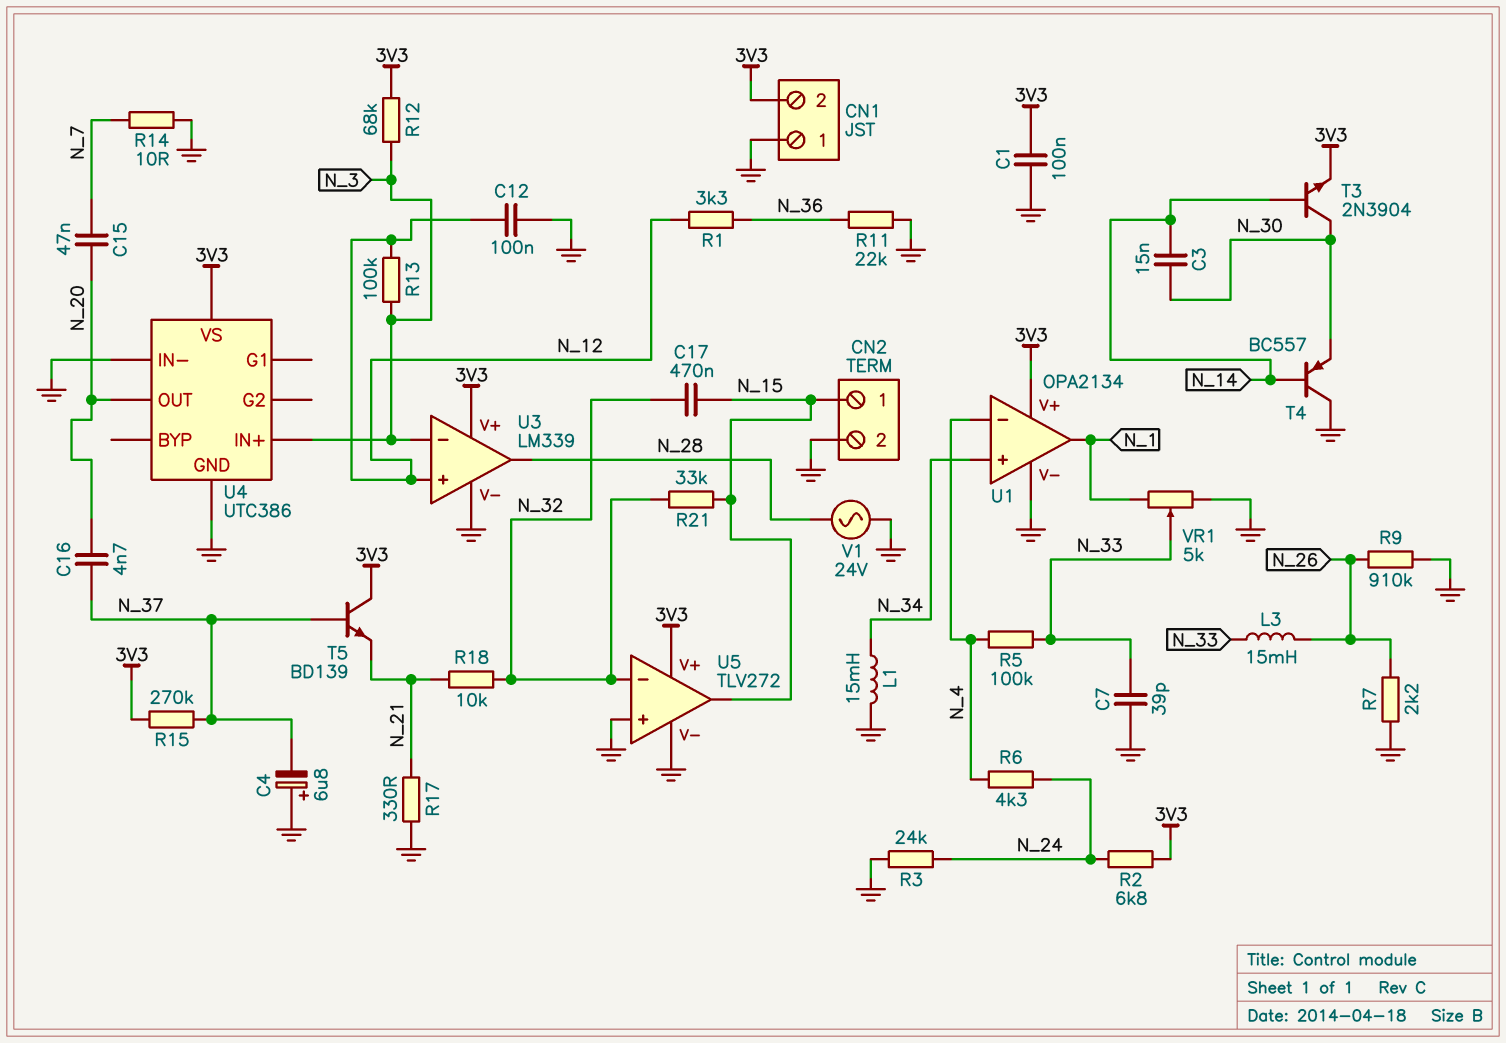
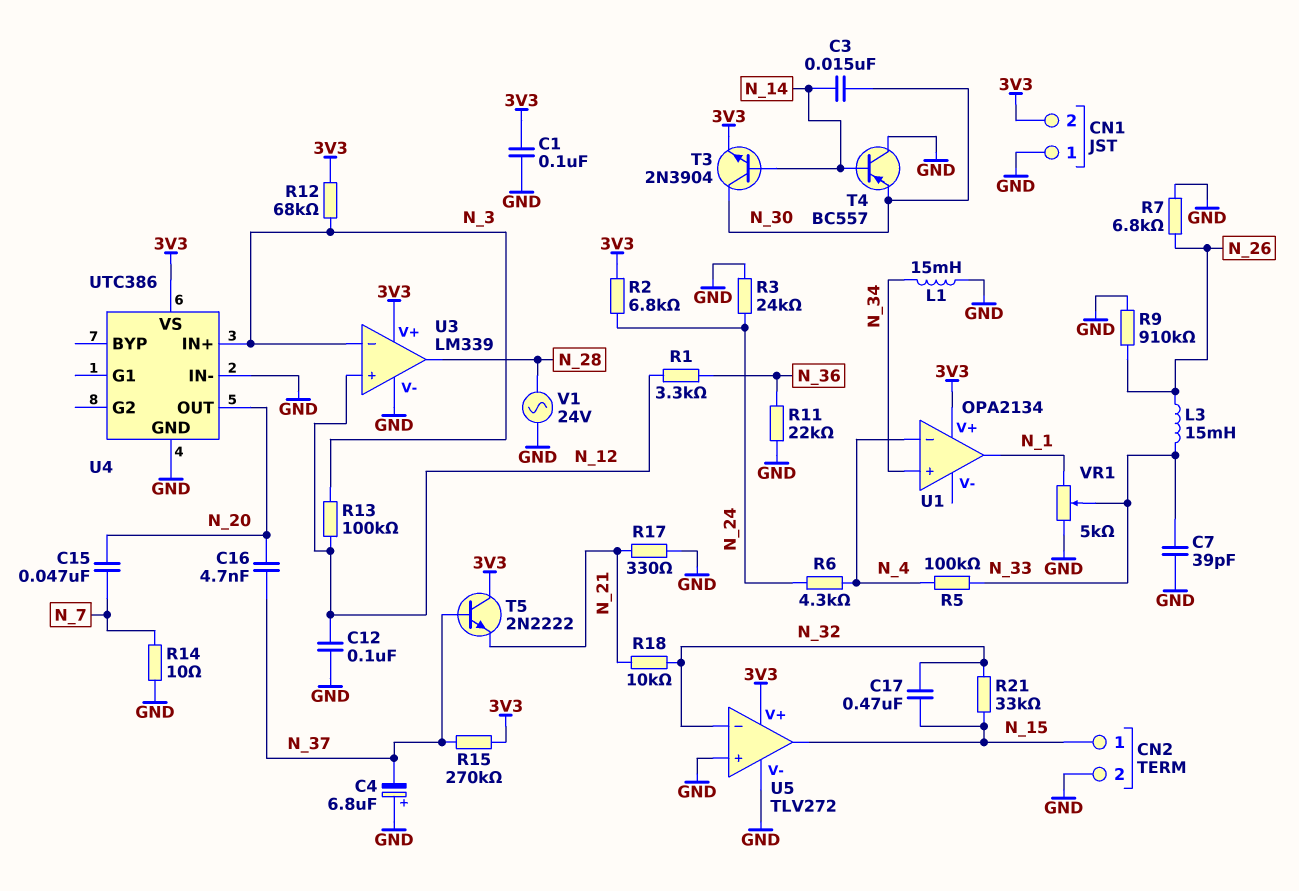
R7: 2.2k (GND, N_26) -> 6.8k (GND, N_26)
T5: NPN BD139 (B N_37, C 3V3, E N_21) -> NPN 2N2222 (B N_37, C 3V3, E N_21)
U1 pin V-: GND -> none

